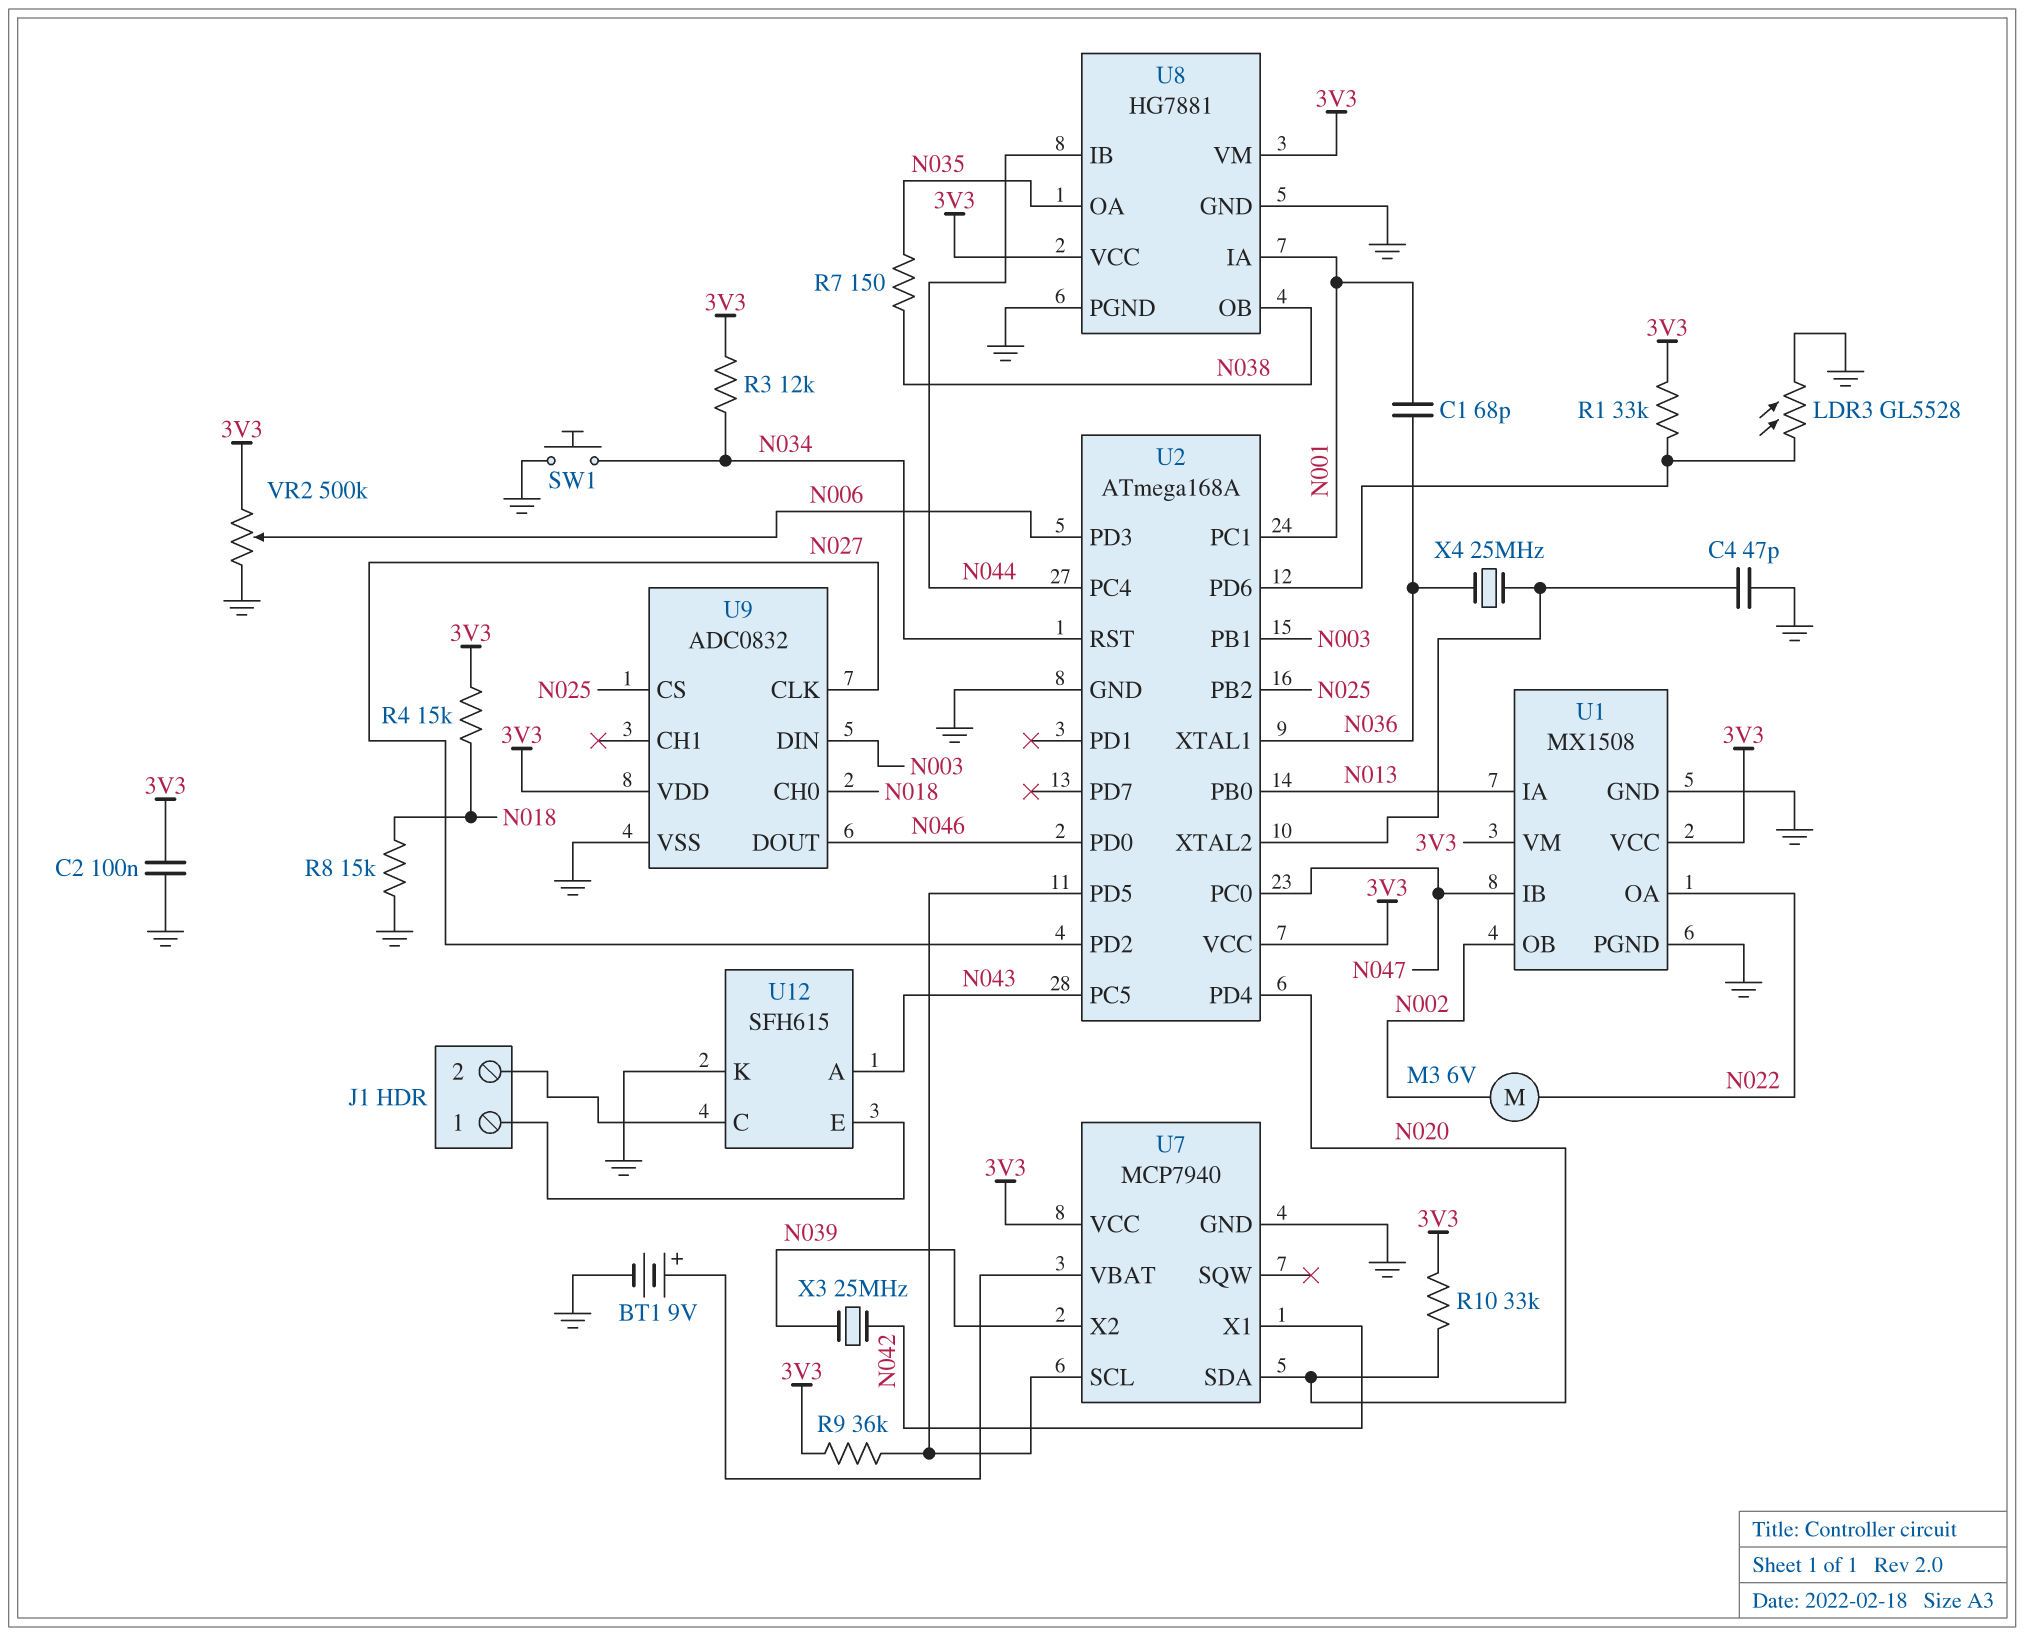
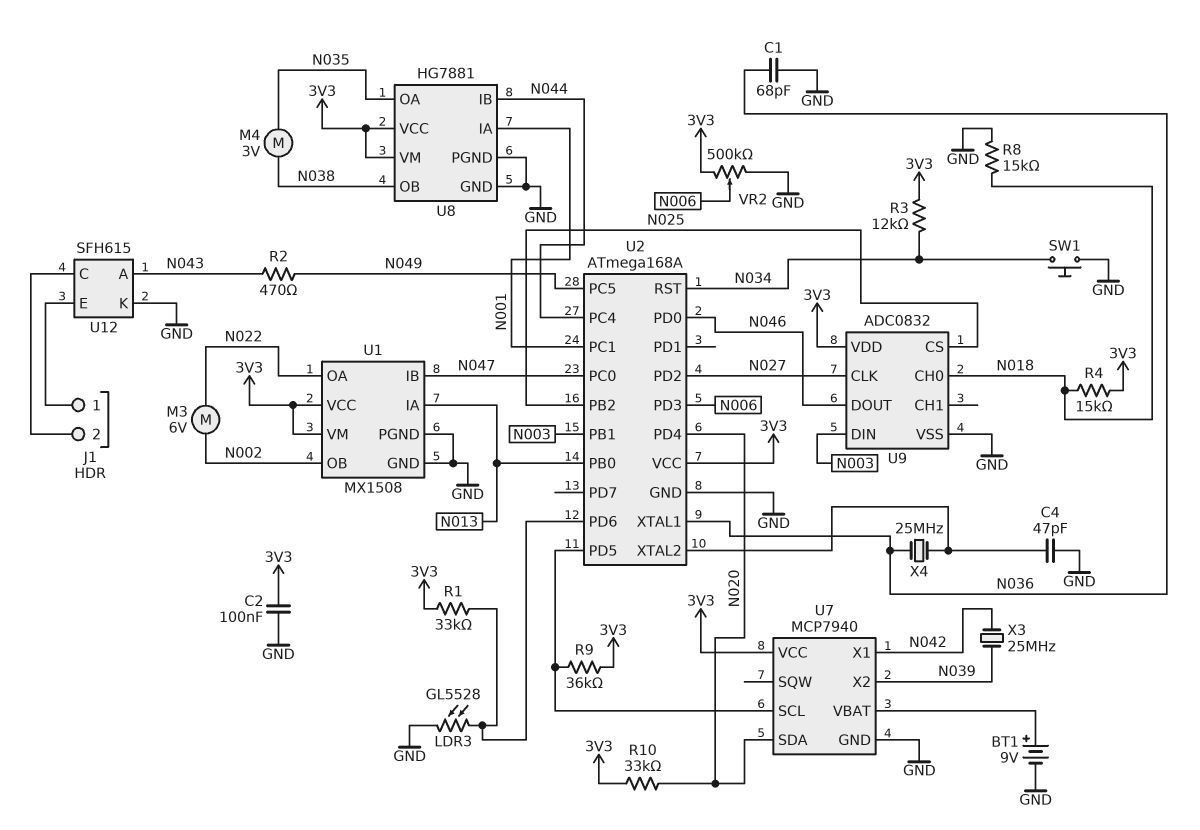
C1: 68pF (N001, N036) -> 68pF (GND, N036)
M4: none -> motor 3V (N035, N038)
R2: none -> 470 (N043, N049)
R7: 150 (N035, N038) -> none
U2 pin PC5: N043 -> N049

